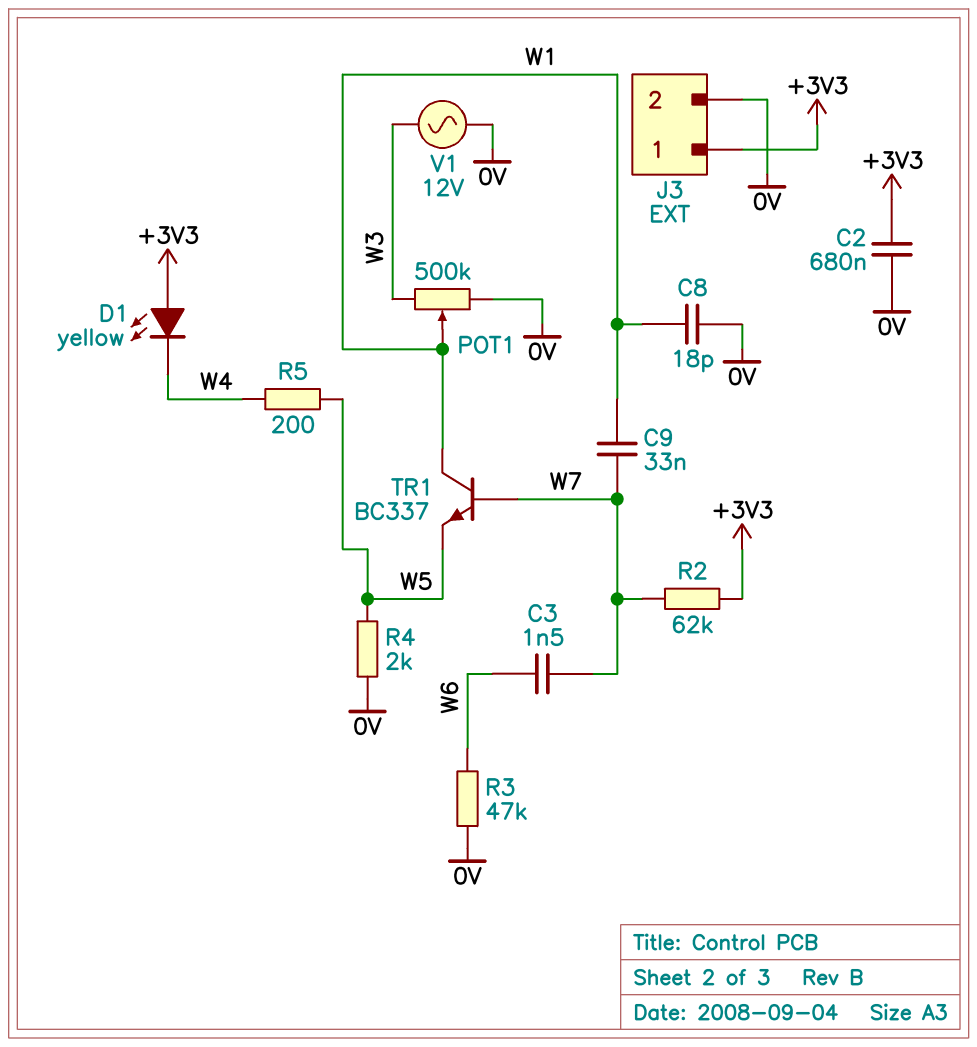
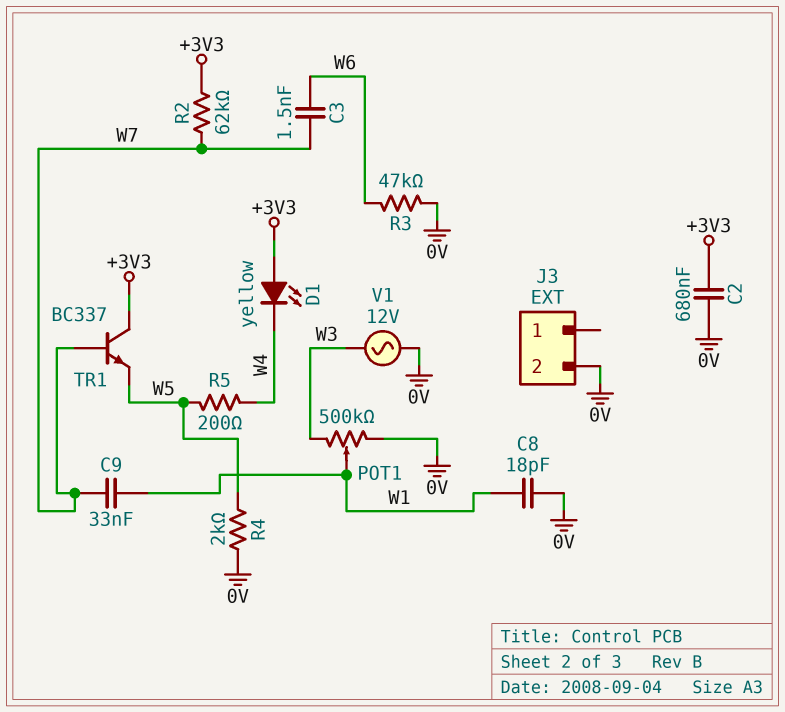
J3 pin 1: +3V3 -> none
TR1: NPN BC337 (B W7, C W1, E W5) -> NPN BC337 (B W7, C +3V3, E W5)

